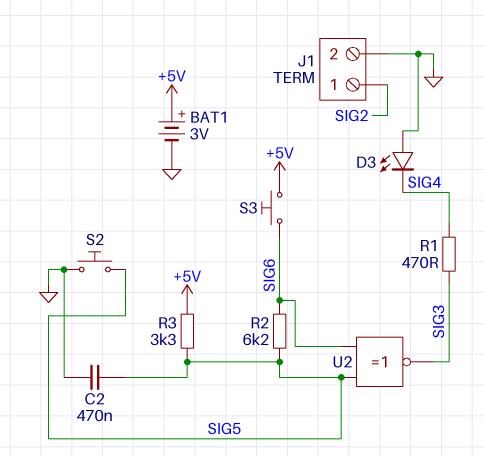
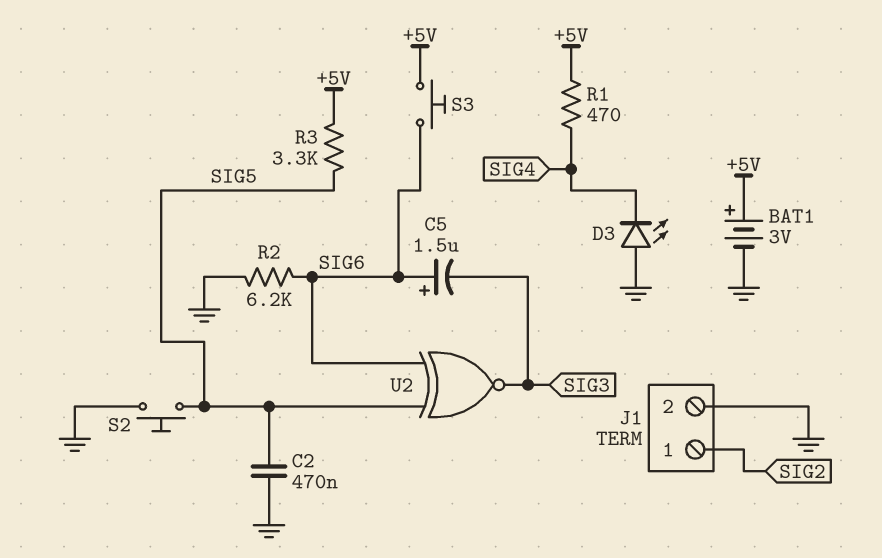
C5: none -> 1.5uF (plus SIG6, minus SIG3)
R1: 470 (SIG3, SIG4) -> 470 (+5V, SIG4)
R2: 6.2k (SIG5, SIG6) -> 6.2k (GND, SIG6)

